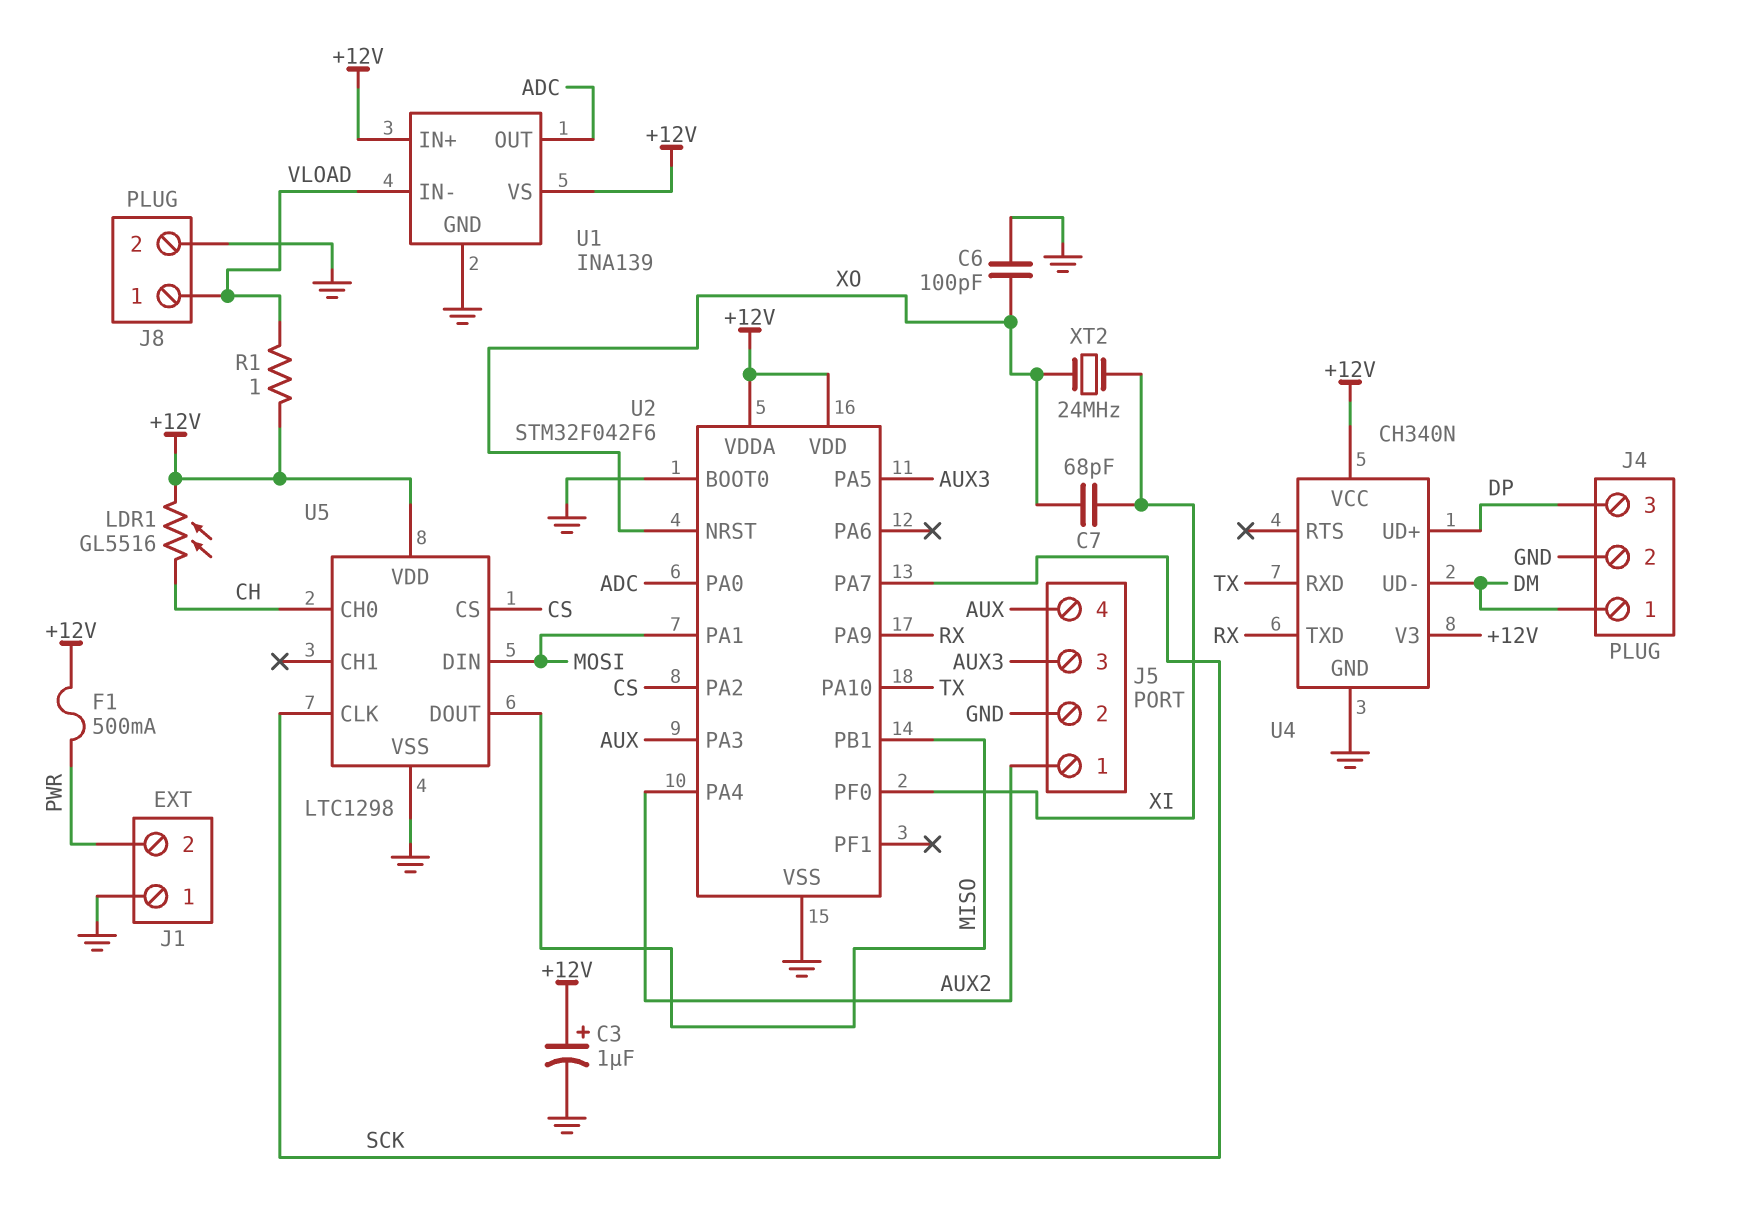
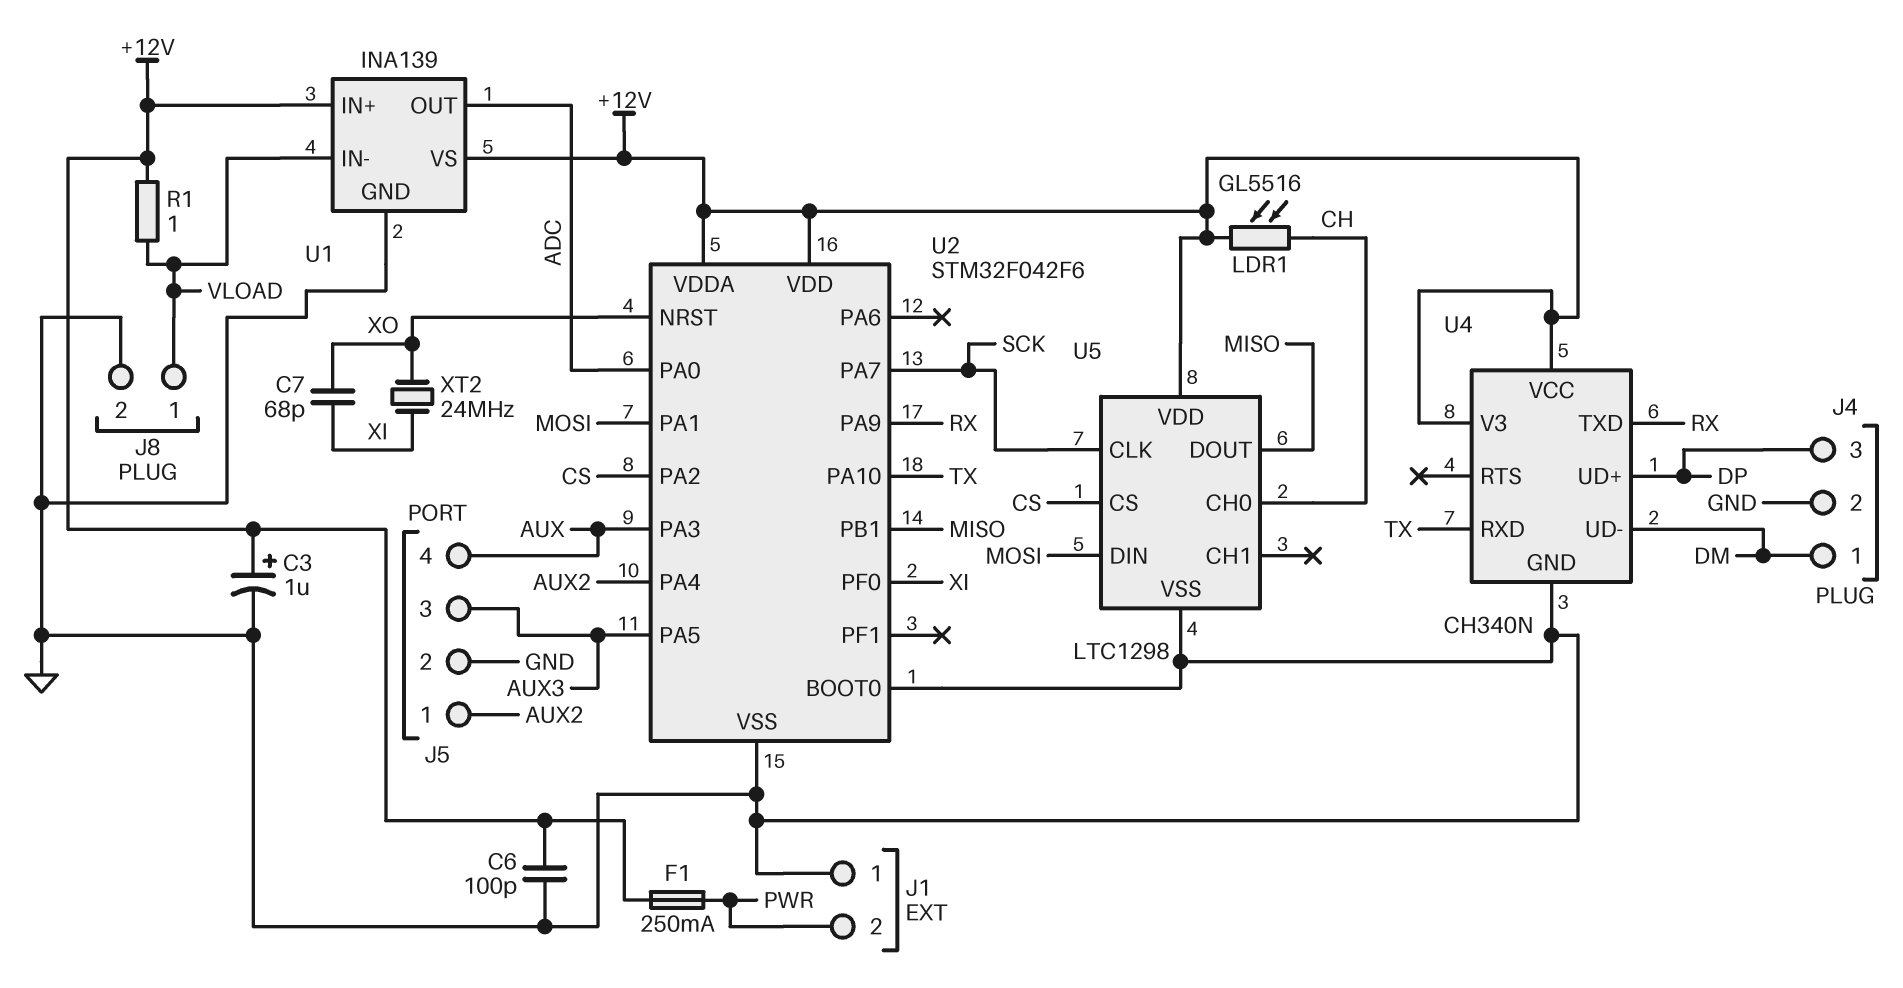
C6: 100pF (GND, XO) -> 100pF (+12V, GND)
F1: 500mA (+12V, PWR) -> 250mA (+12V, PWR)

